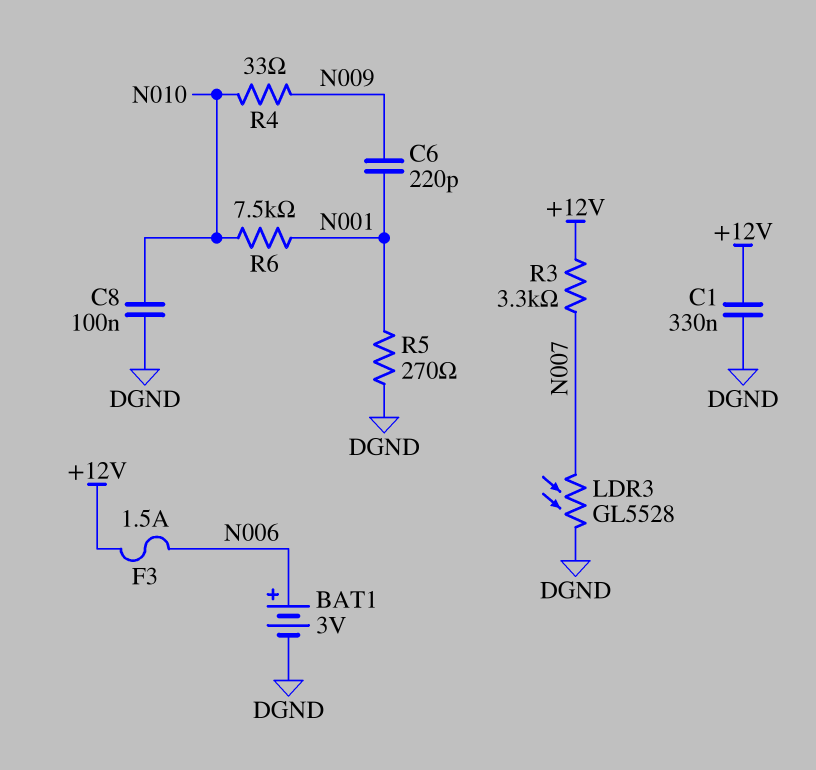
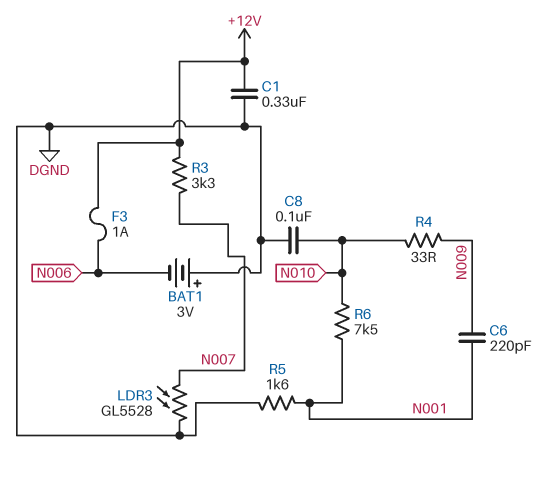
BAT1: 3V (plus N006, minus DGND) -> 3V (plus DGND, minus N006)
F3: 1.5A (+12V, N006) -> 1A (+12V, N006)
R5: 270 (DGND, N001) -> 1.6k (DGND, N001)

